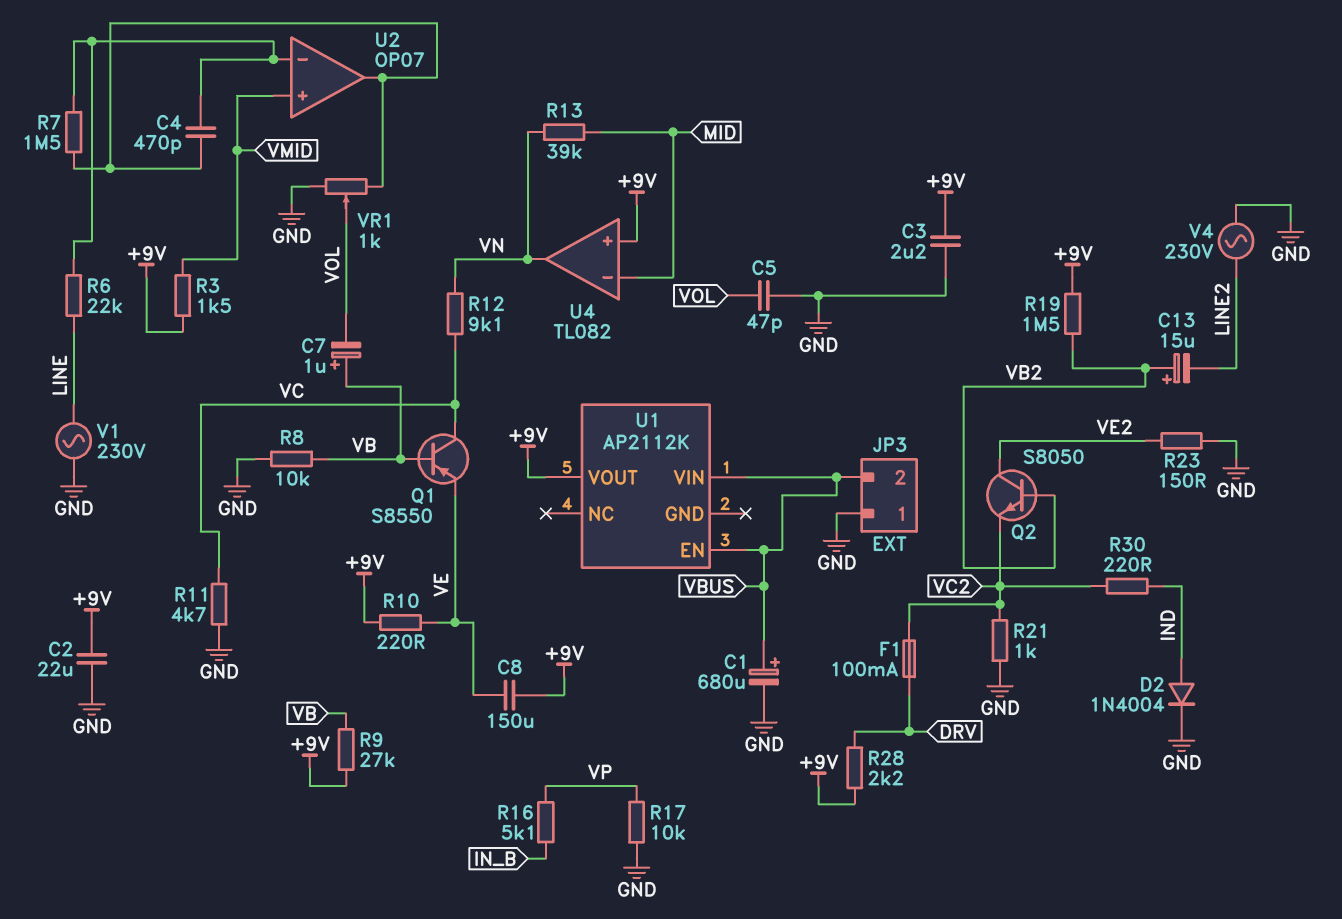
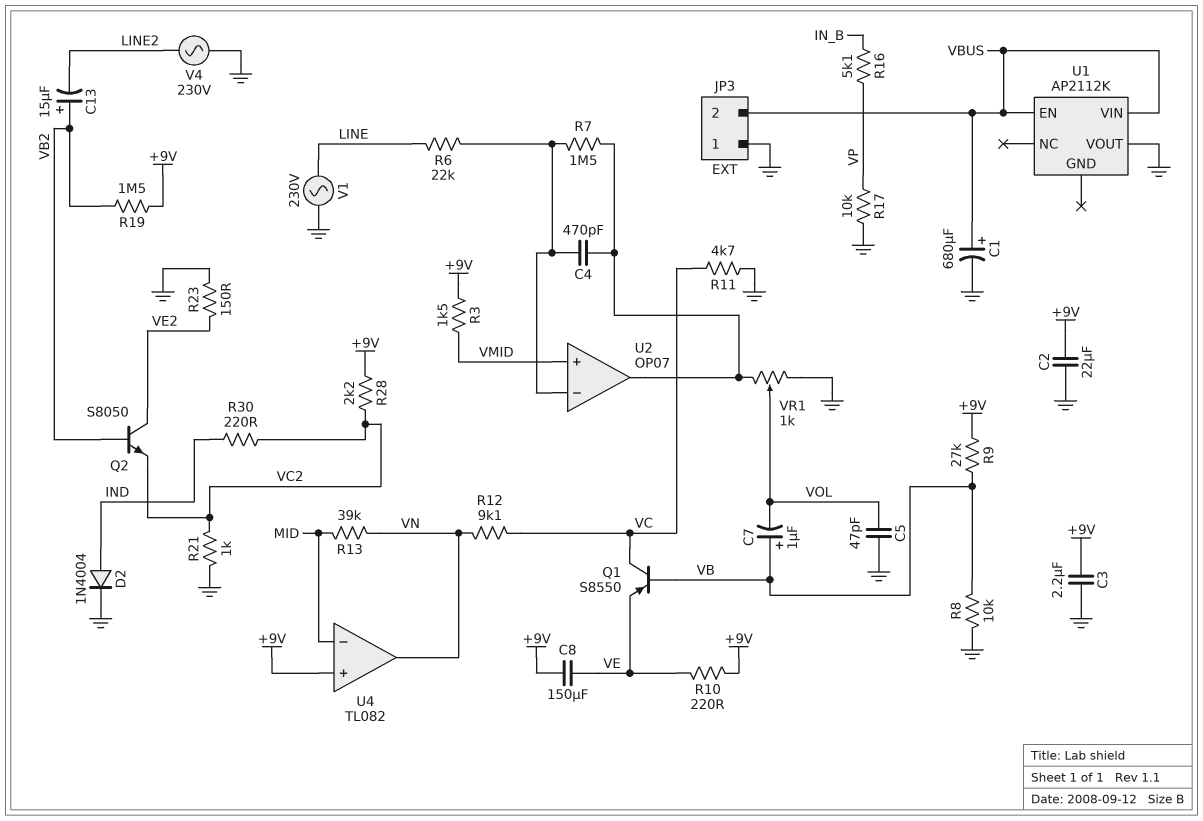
F1: 100mA (DRV, VC2) -> none
R28: 2.2k (+9V, DRV) -> 2.2k (+9V, VC2)
U1 pin VOUT: +9V -> GND

